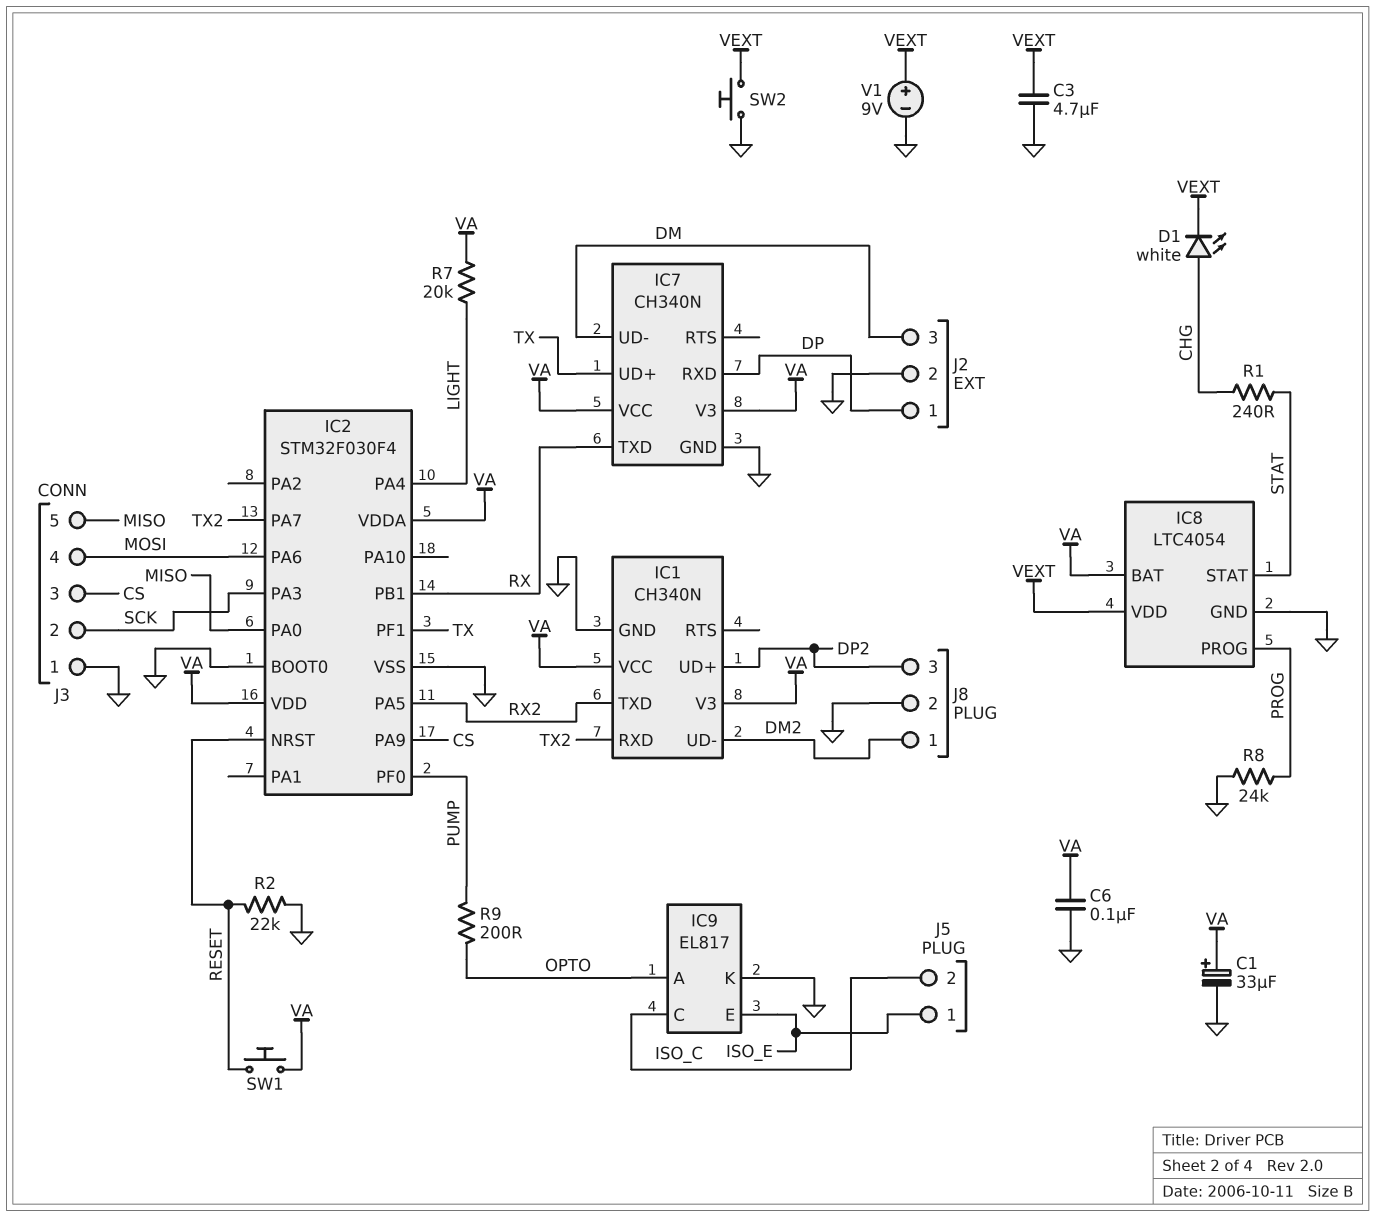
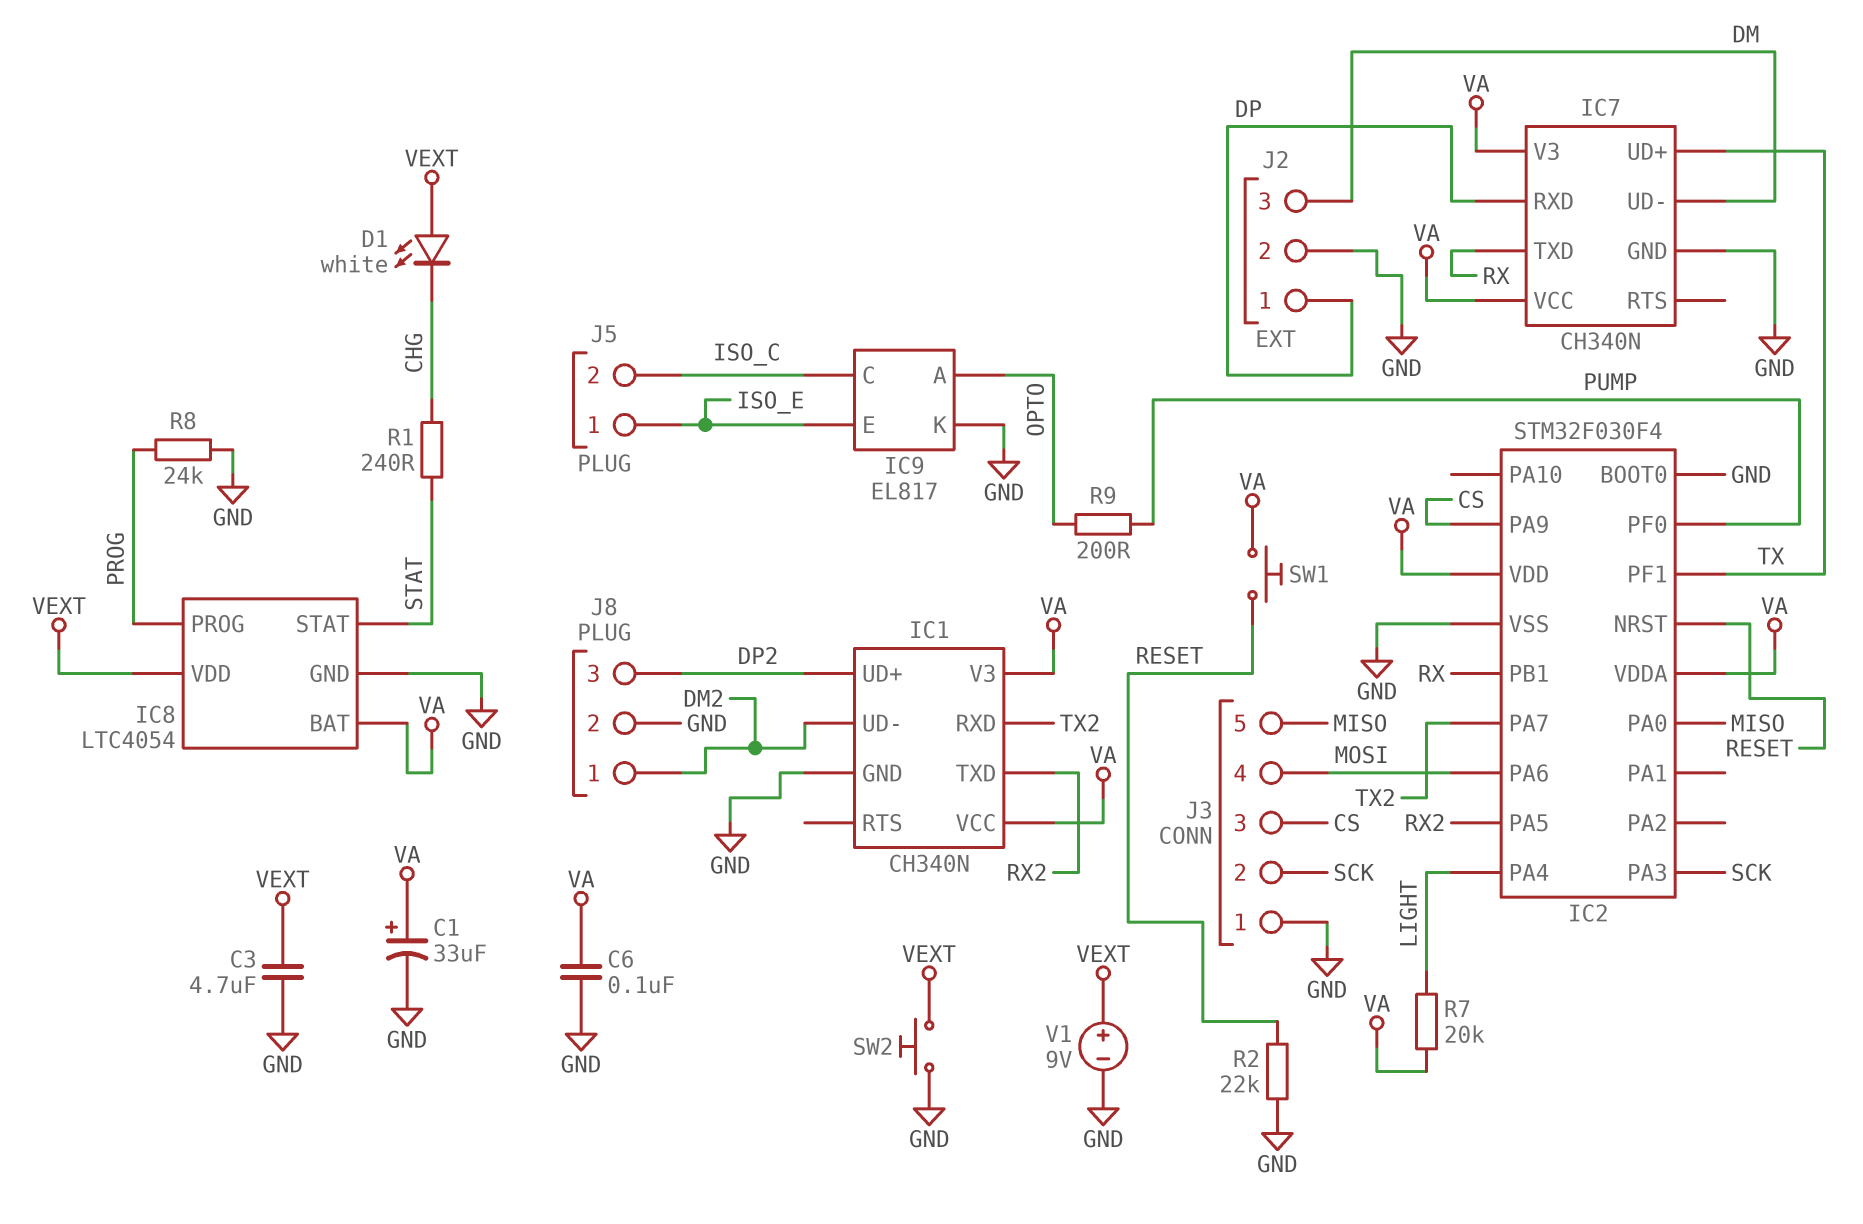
D1: LED white (A CHG, K VEXT) -> LED white (A VEXT, K CHG)

